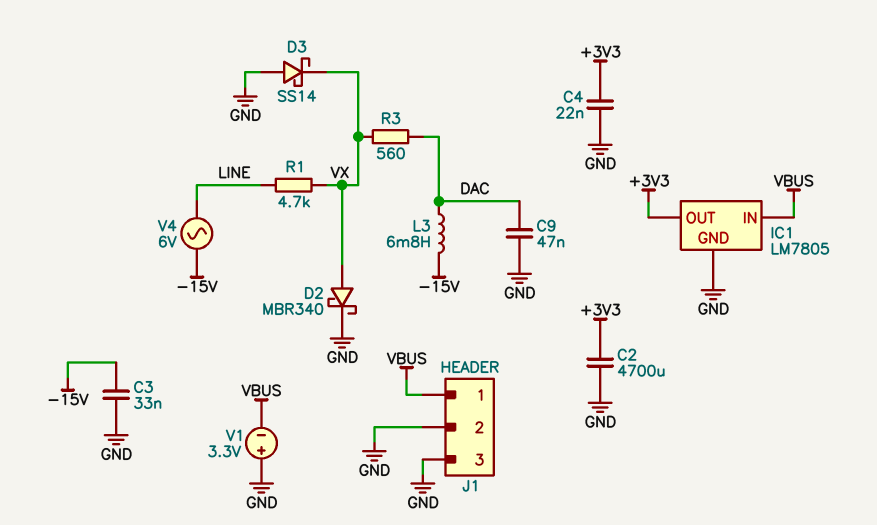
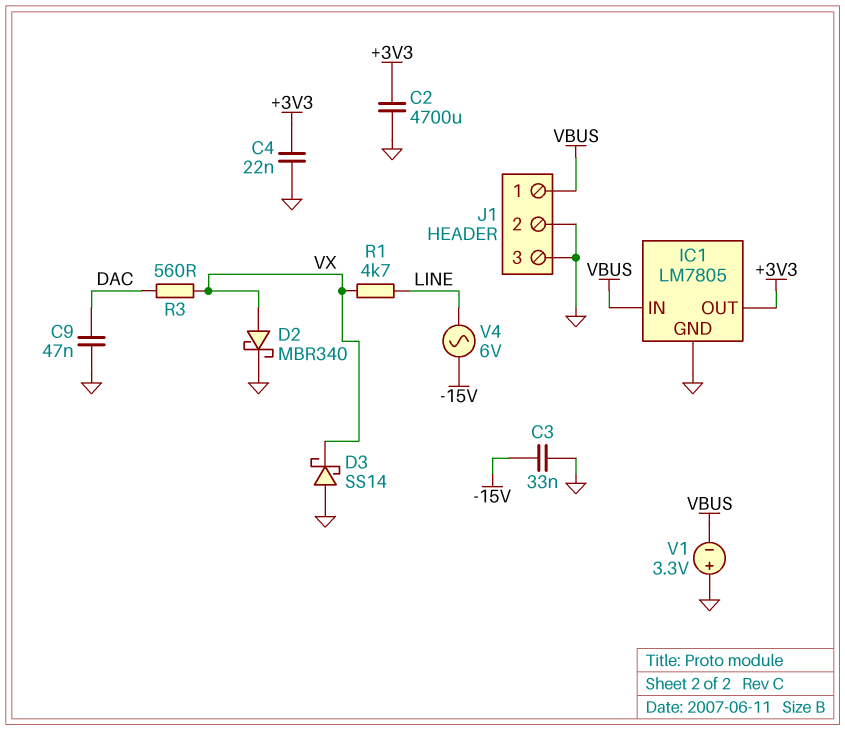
L3: 6.8mH (-15V, DAC) -> none

